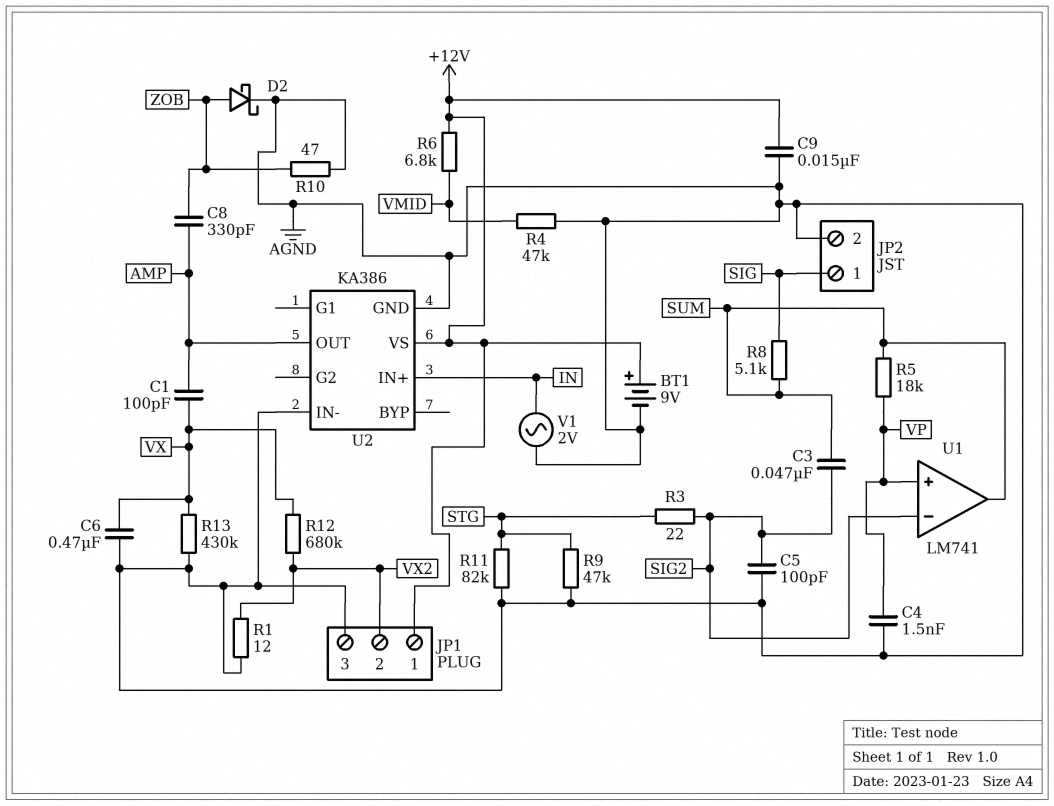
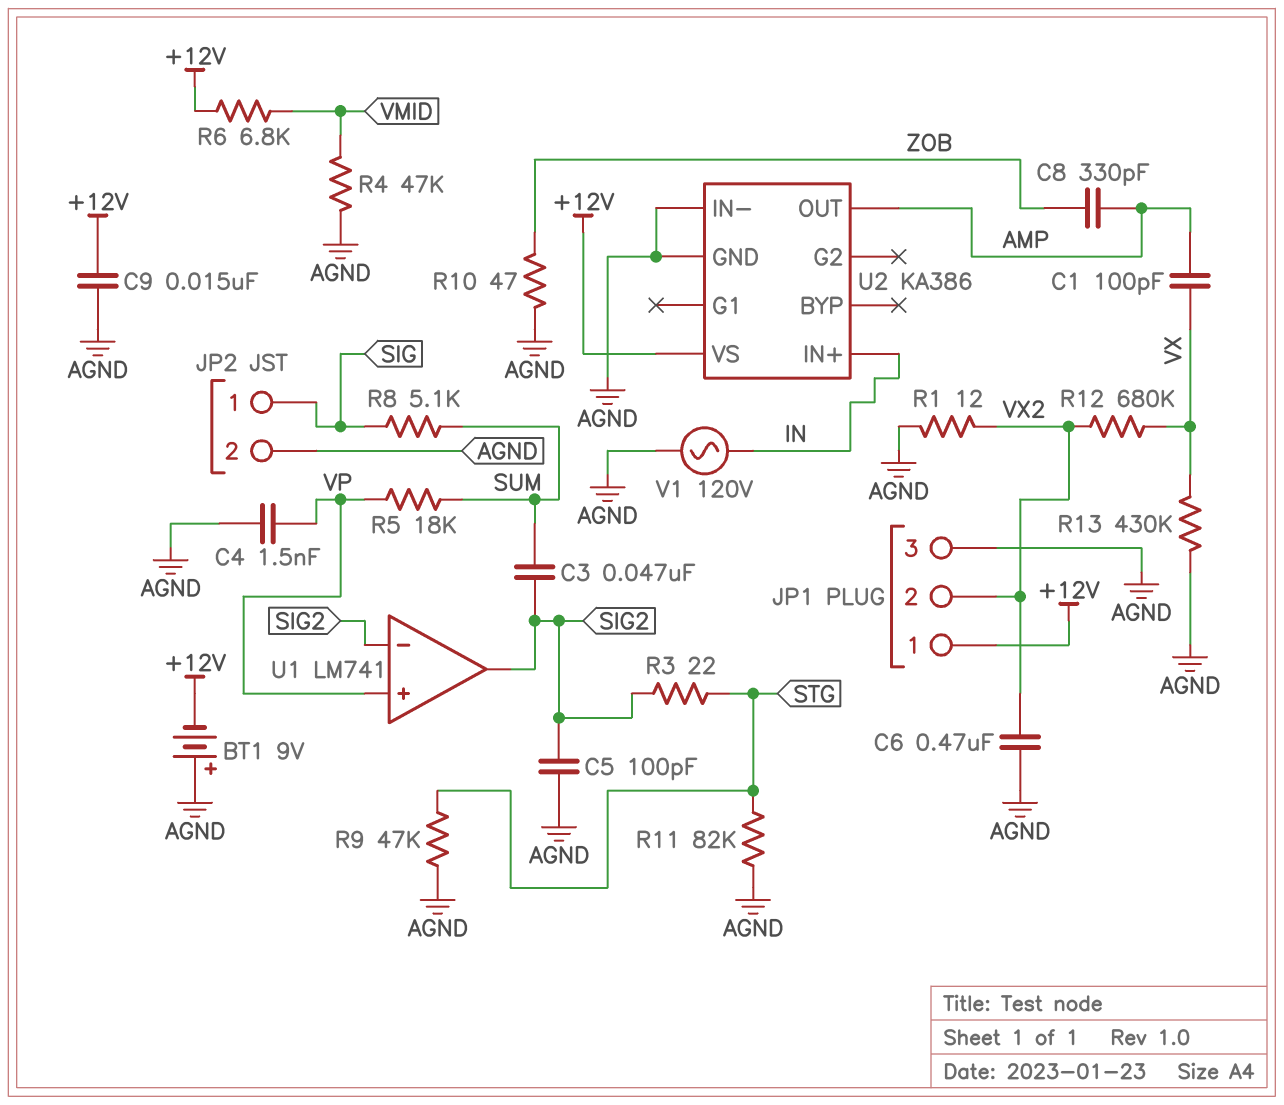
BT1: 9V (plus +12V, minus AGND) -> 9V (plus AGND, minus +12V)
C6: 470nF (AGND, VX) -> 470nF (AGND, VX2)
D2: schottky (A ZOB, K AGND) -> none
U1 pin out: SUM -> SIG2
V1: AC 2V (AGND, IN) -> AC 120V (AGND, IN)

